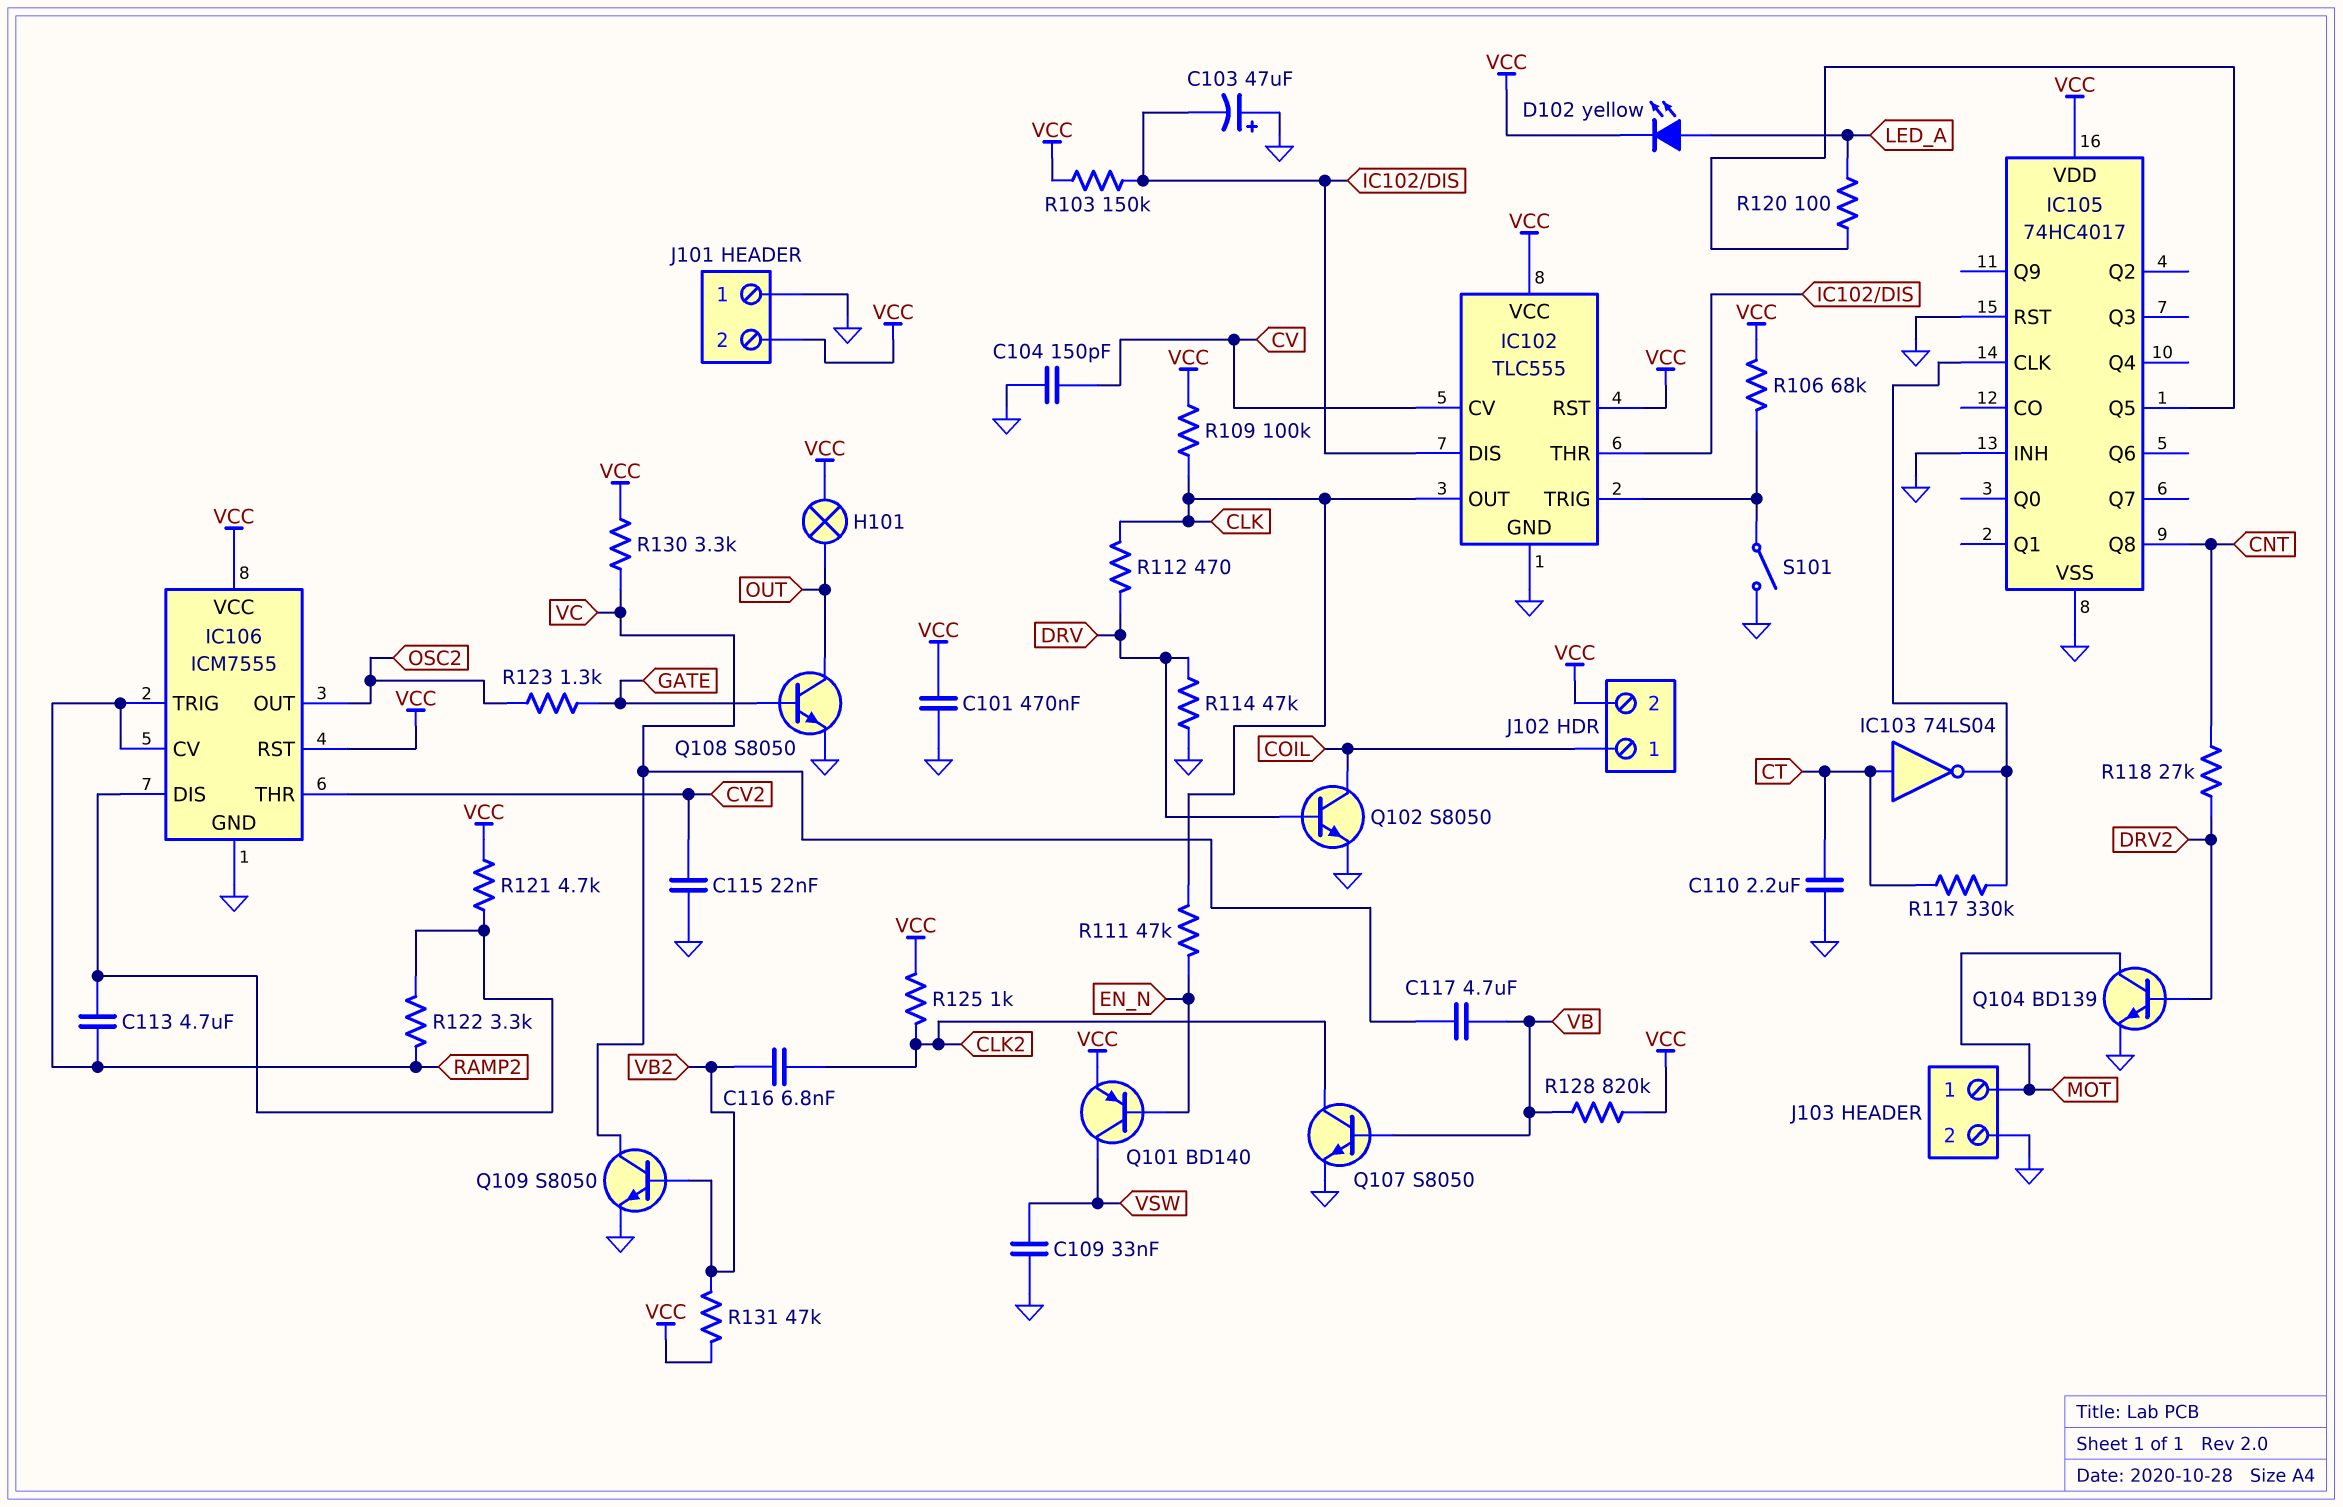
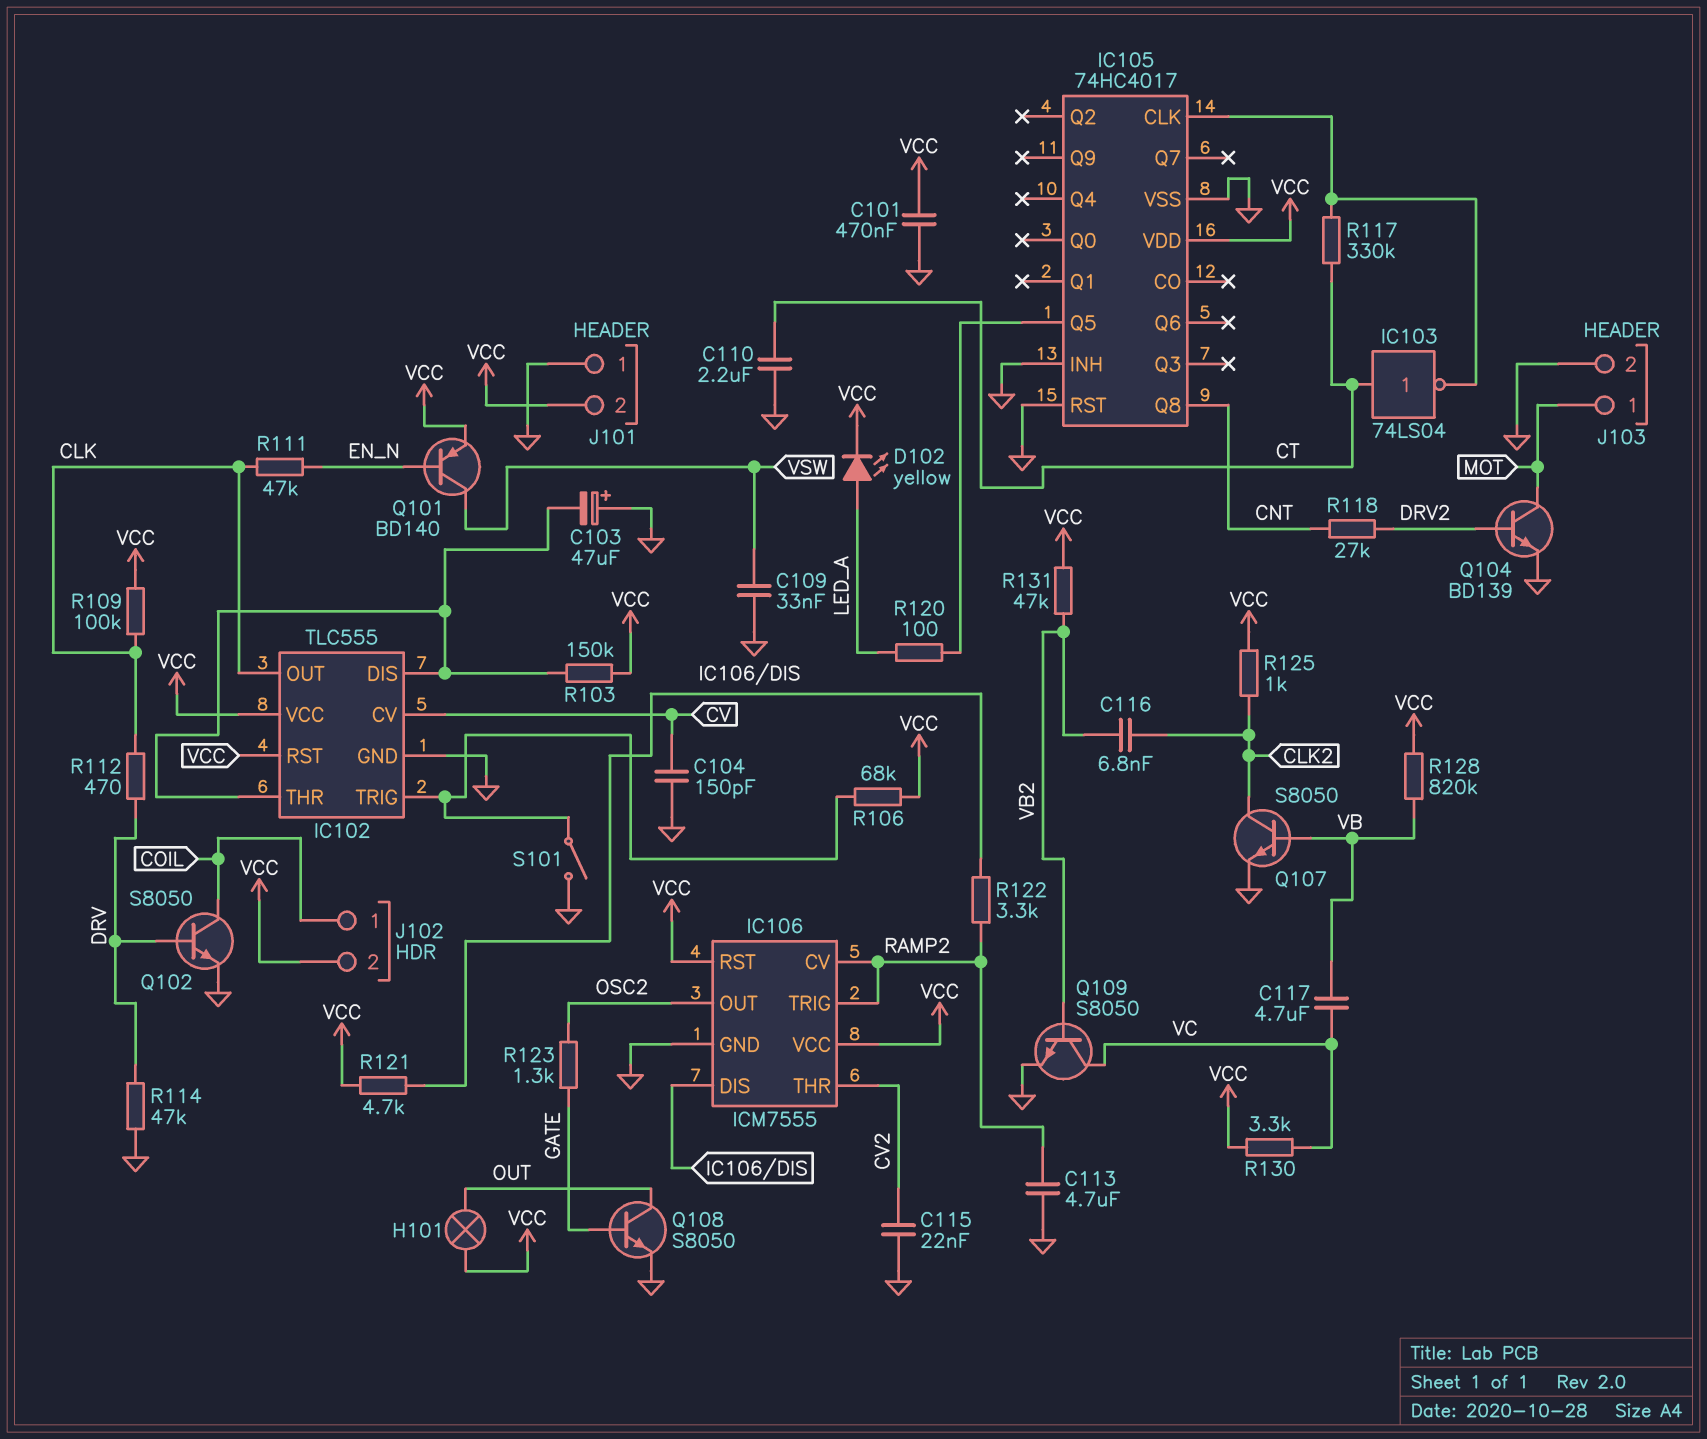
C113: 4.7uF (IC106/DIS, RAMP2) -> 4.7uF (GND, RAMP2)

